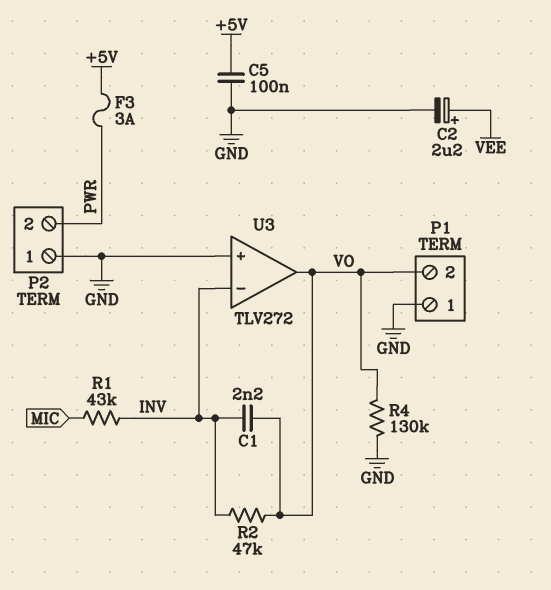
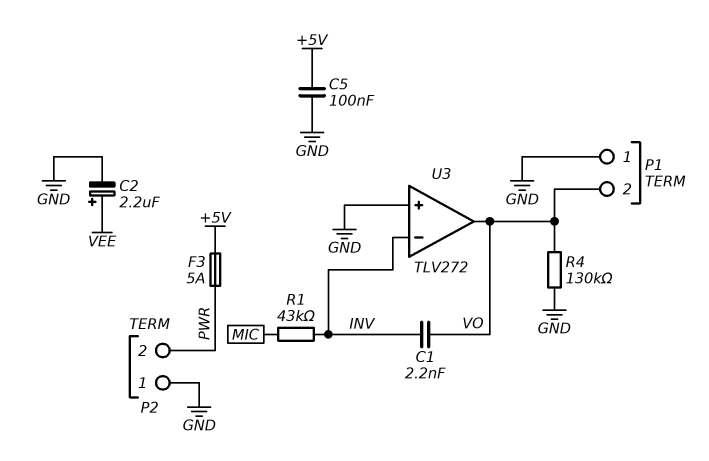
F3: 3A (+5V, PWR) -> 5A (+5V, PWR)
R2: 47k (INV, VO) -> none

